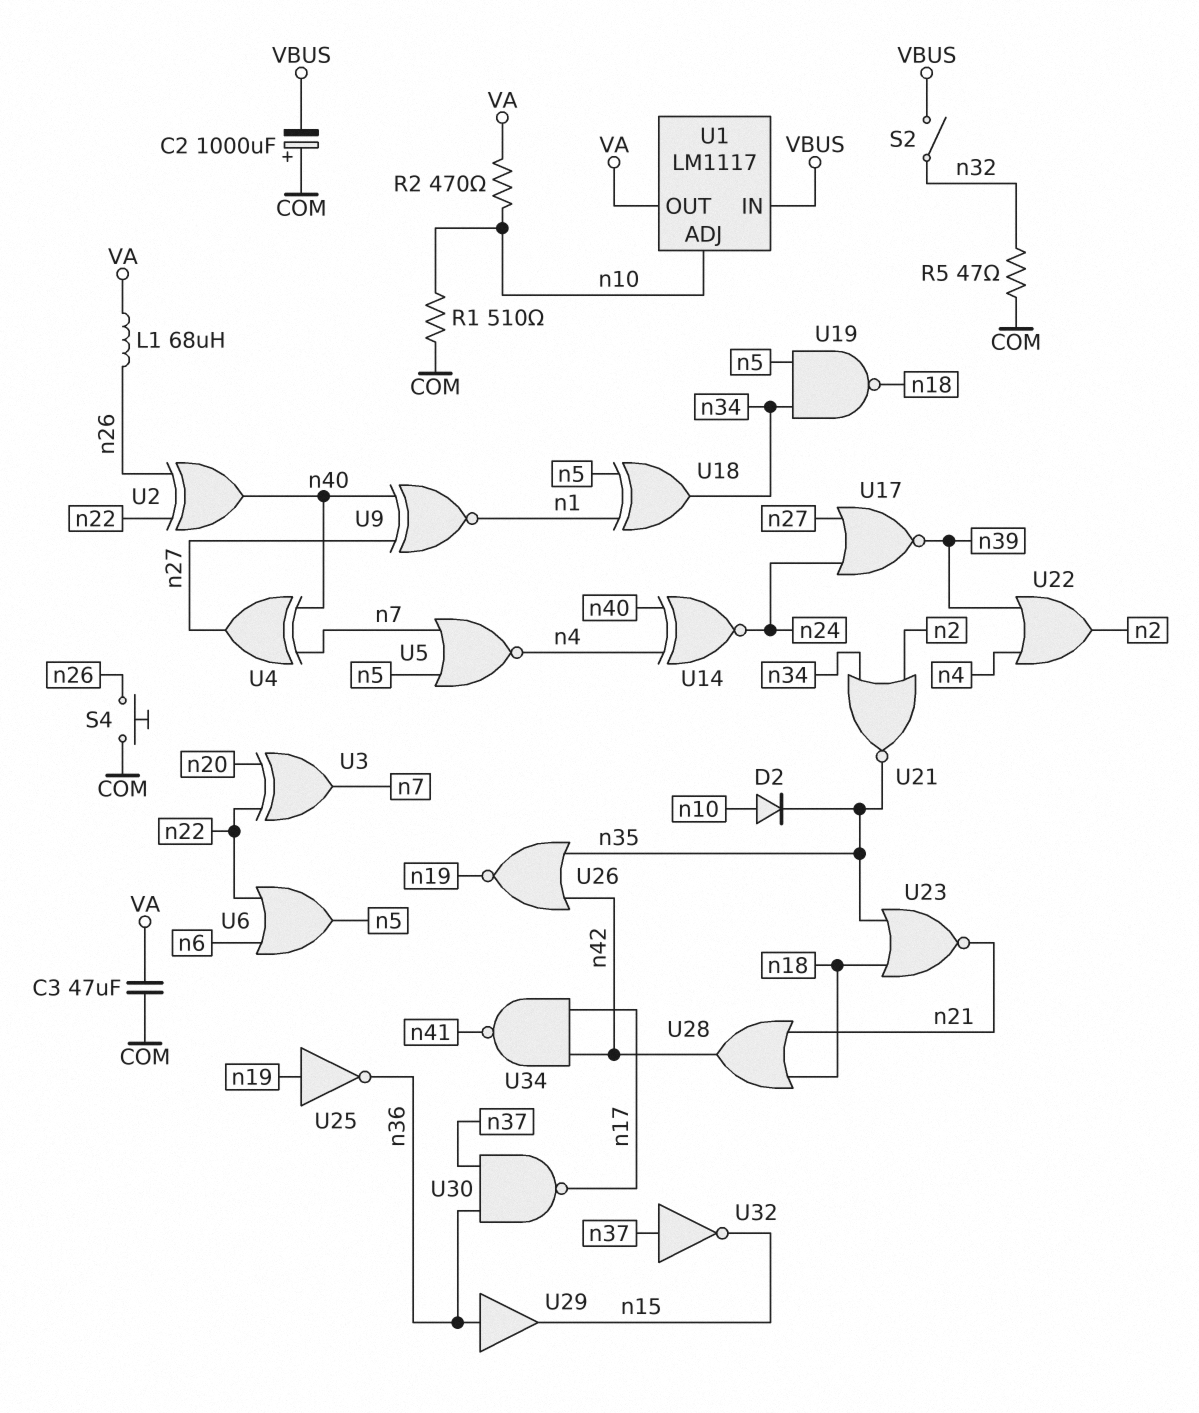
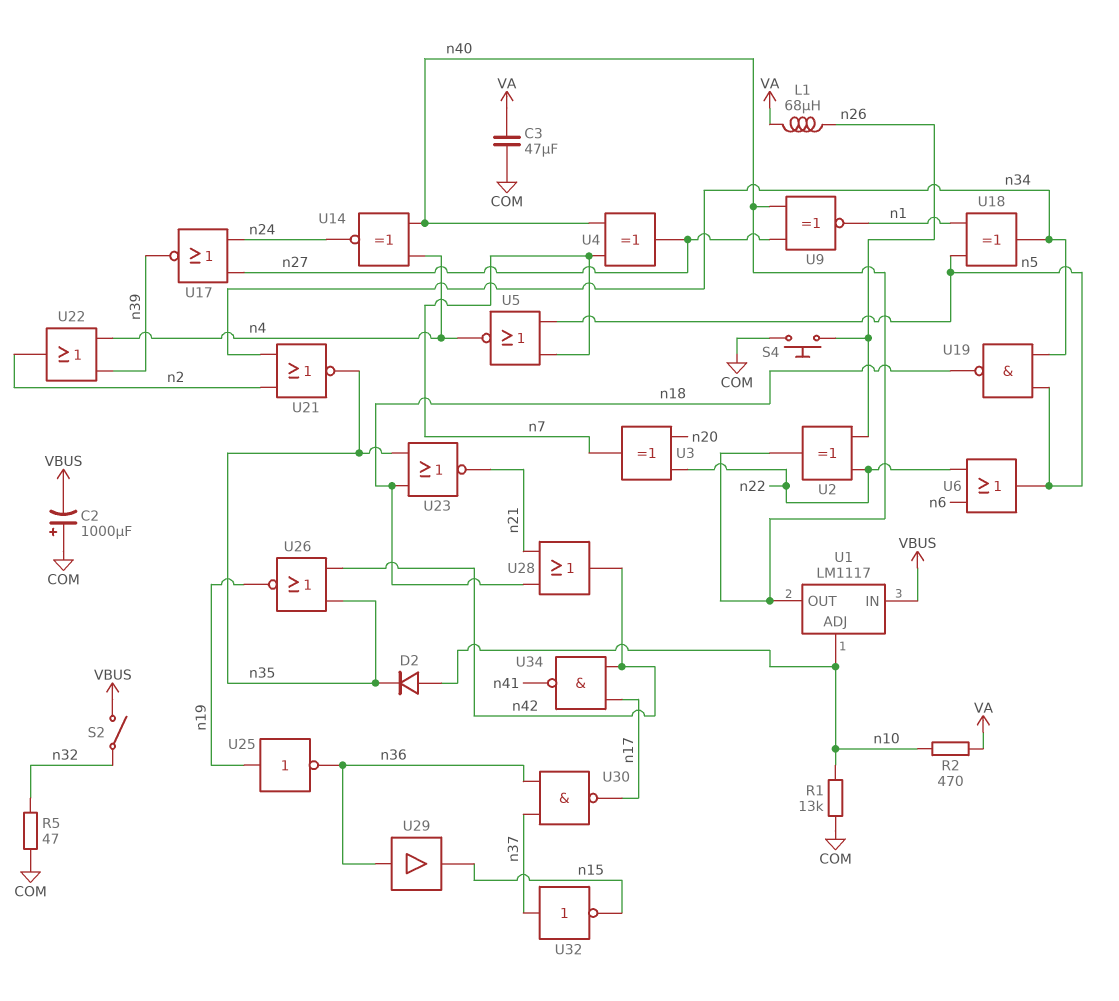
R1: 510 (COM, n10) -> 13k (COM, n10)
U1 pin OUT: VA -> n40

